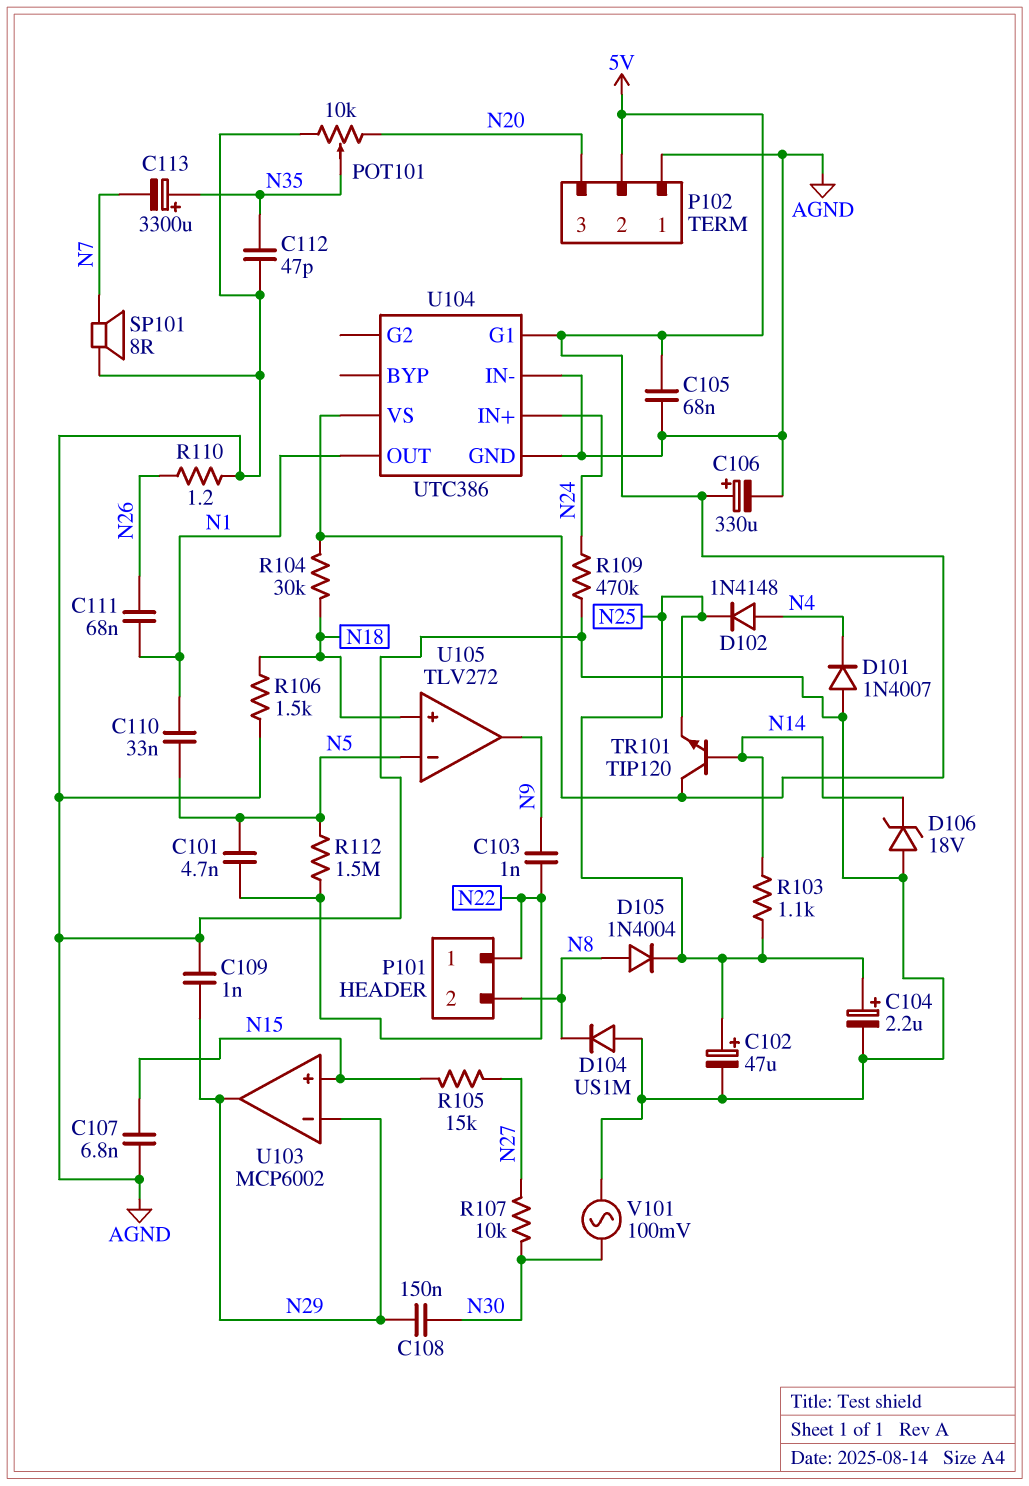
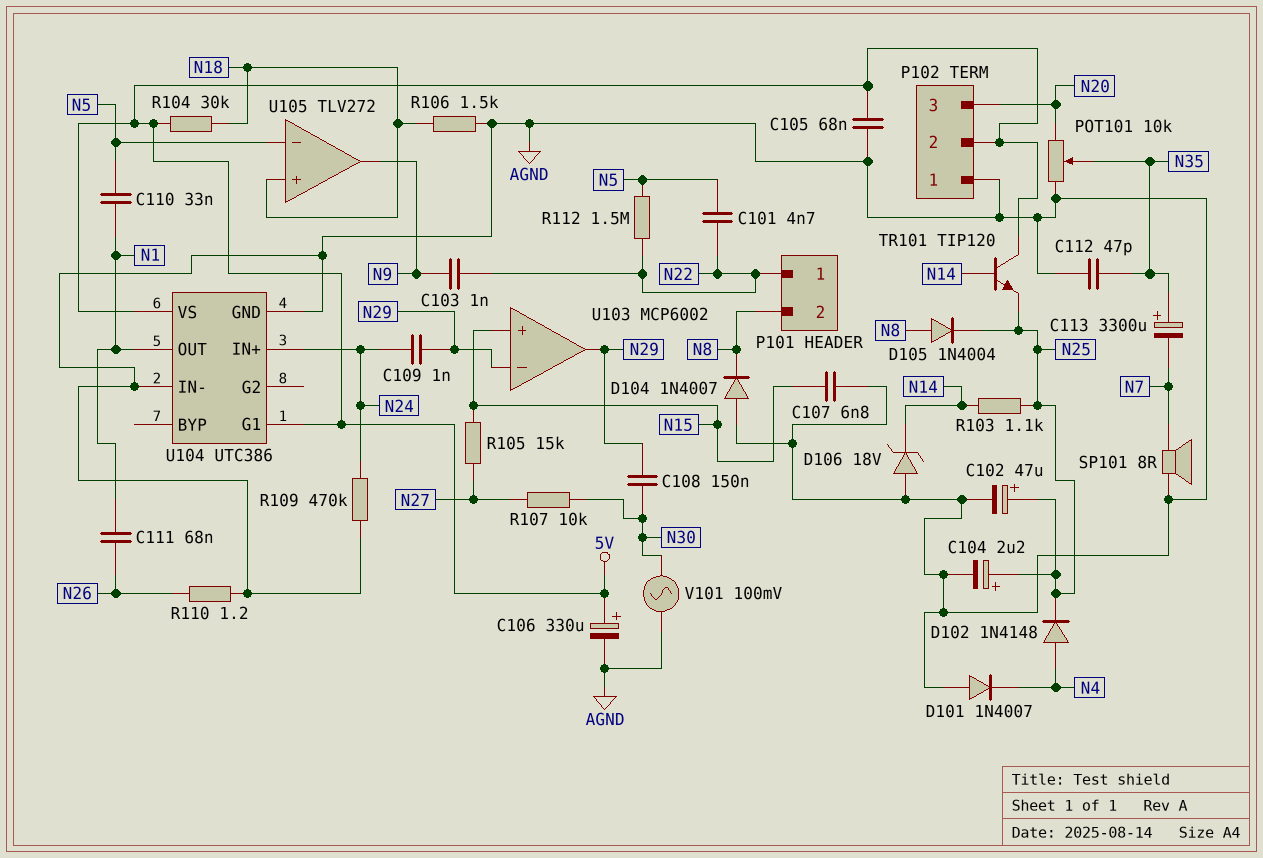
C109: 1nF (AGND, N29) -> 1nF (N24, N29)
D104: diode US1M (A AGND, K N8) -> diode 1N4007 (A AGND, K N8)

